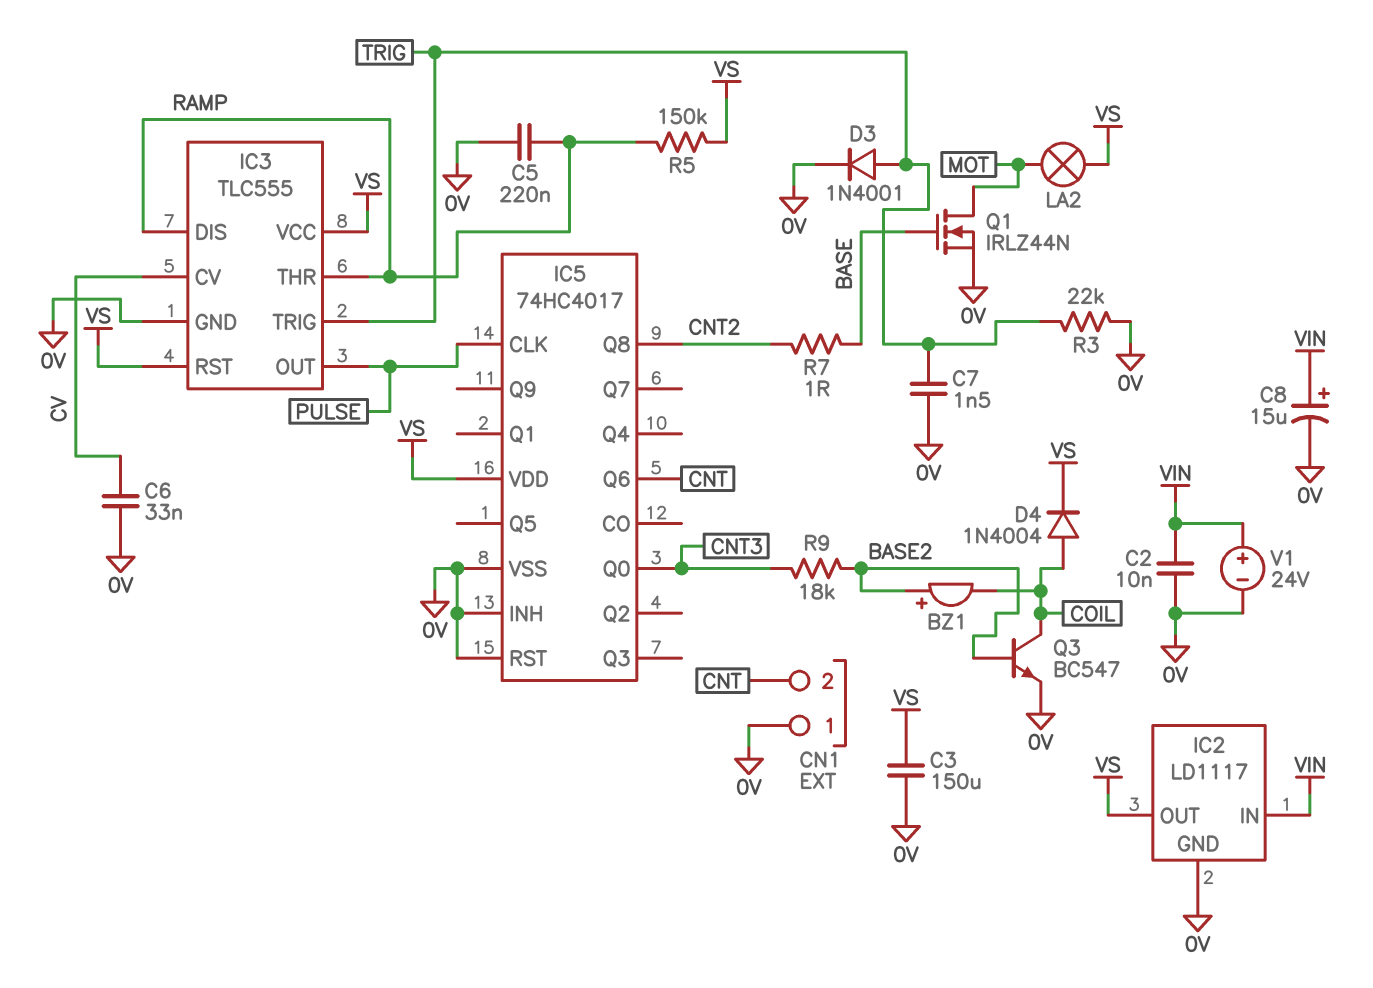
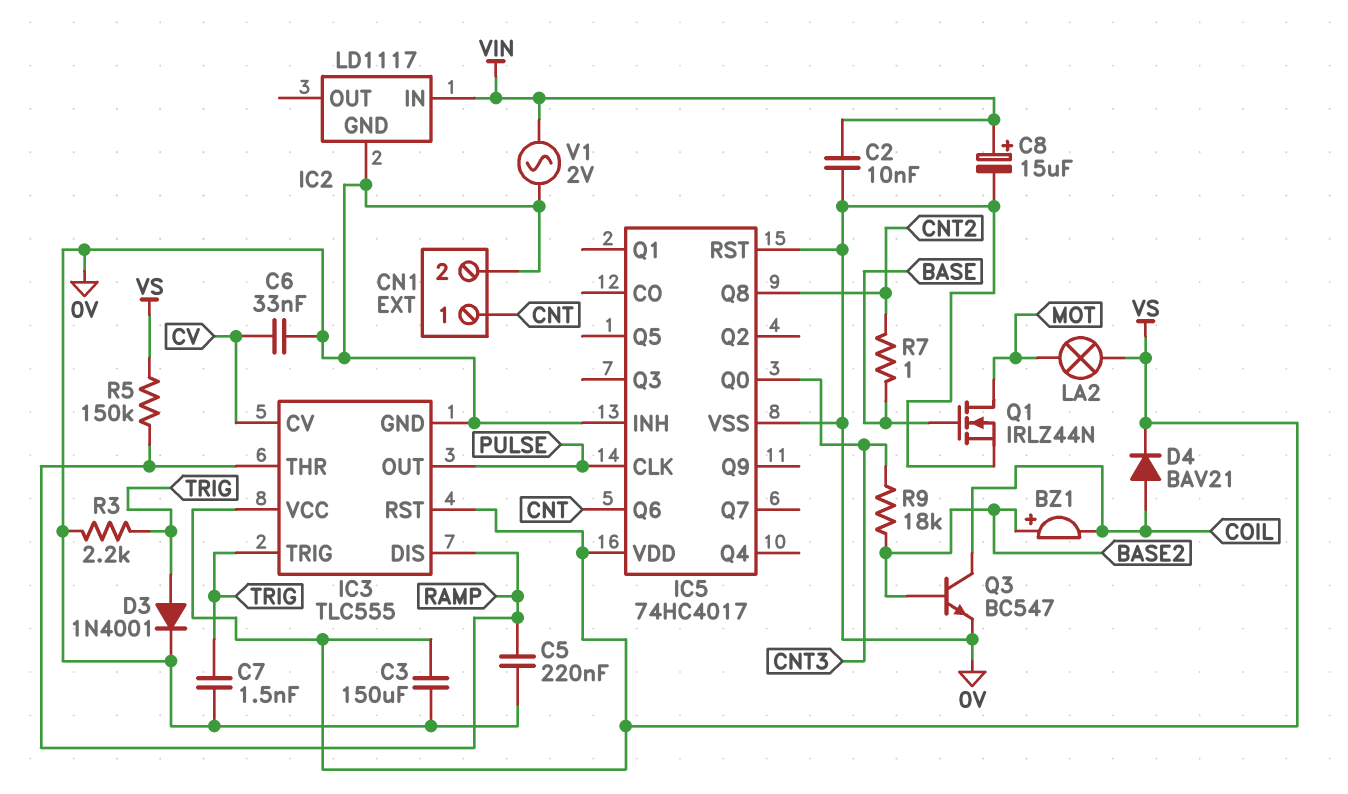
CN1 pin 1: 0V -> CNT
CN1 pin 2: CNT -> 0V
D4: diode 1N4004 (A COIL, K VS) -> diode BAV21 (A COIL, K VS)
IC2 pin OUT: VS -> none
R3: 22k (0V, TRIG) -> 2.2k (0V, TRIG)
V1: 24V (plus VIN, minus 0V) -> AC 2V (0V, VIN)

